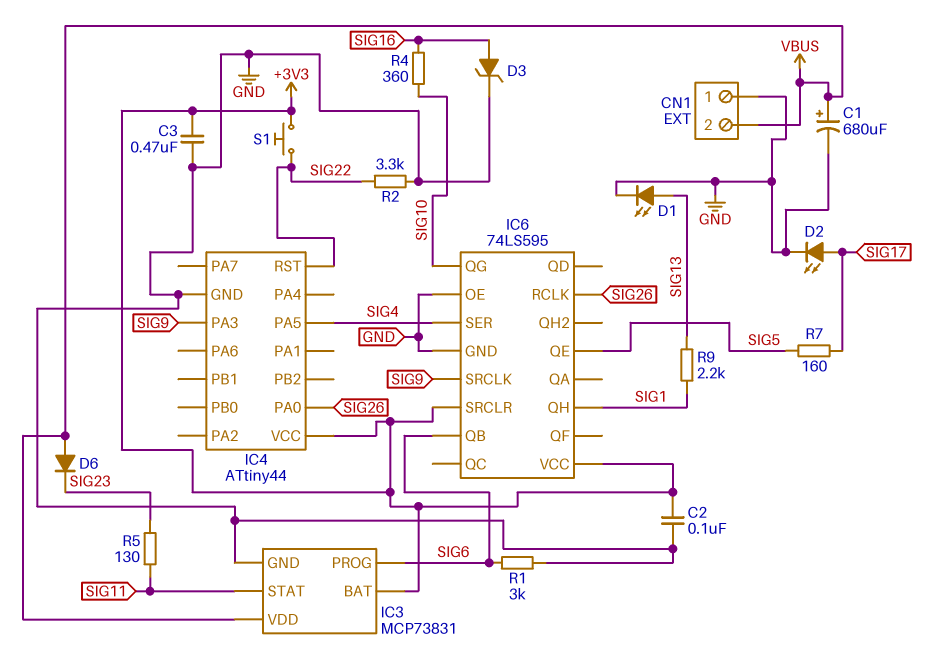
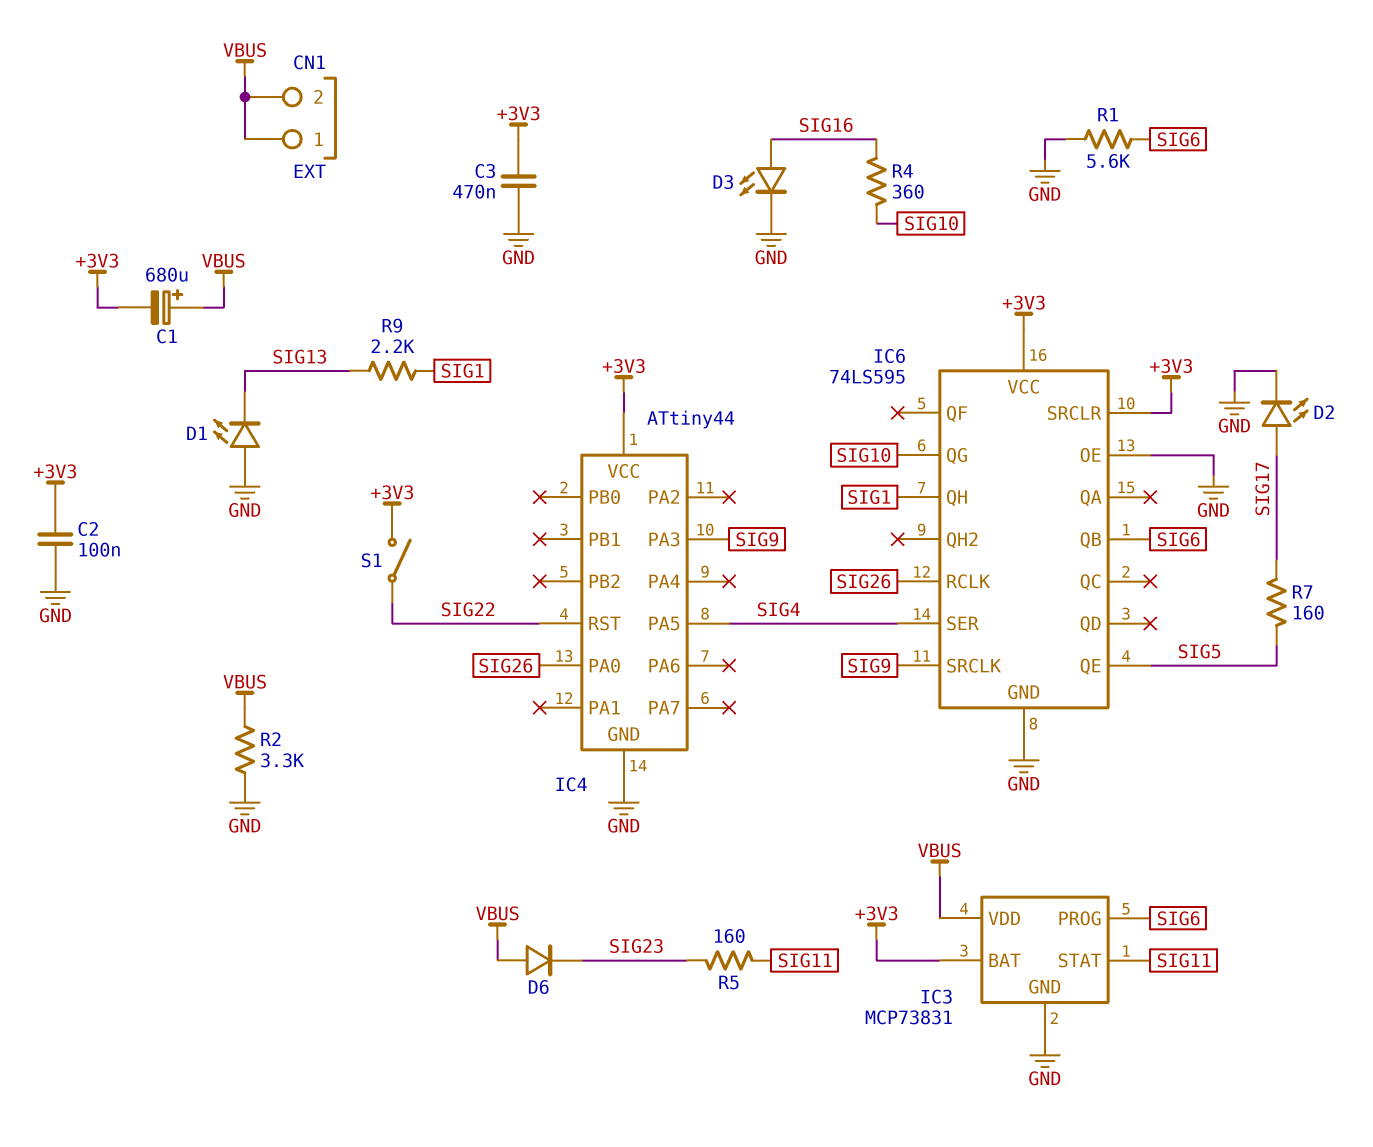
C1: 680uF (plus VBUS, minus GND) -> 680uF (plus VBUS, minus +3V3)
CN1 pin 1: GND -> VBUS
D1: LED (A SIG13, K GND) -> LED (A GND, K SIG13)
D3: zener (A SIG16, K GND) -> LED (A SIG16, K GND)
R1: 3k (GND, SIG6) -> 5.6k (GND, SIG6)
R2: 3.3k (GND, SIG22) -> 3.3k (GND, VBUS)
R5: 130 (SIG11, SIG23) -> 160 (SIG11, SIG23)
S1: button (+3V3, SIG22) -> switch (+3V3, SIG22)

